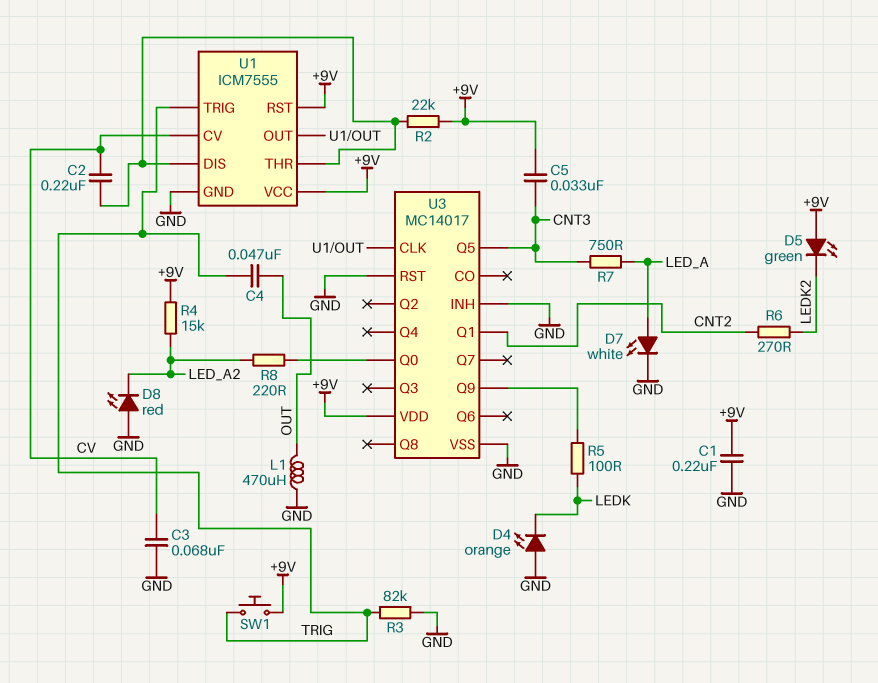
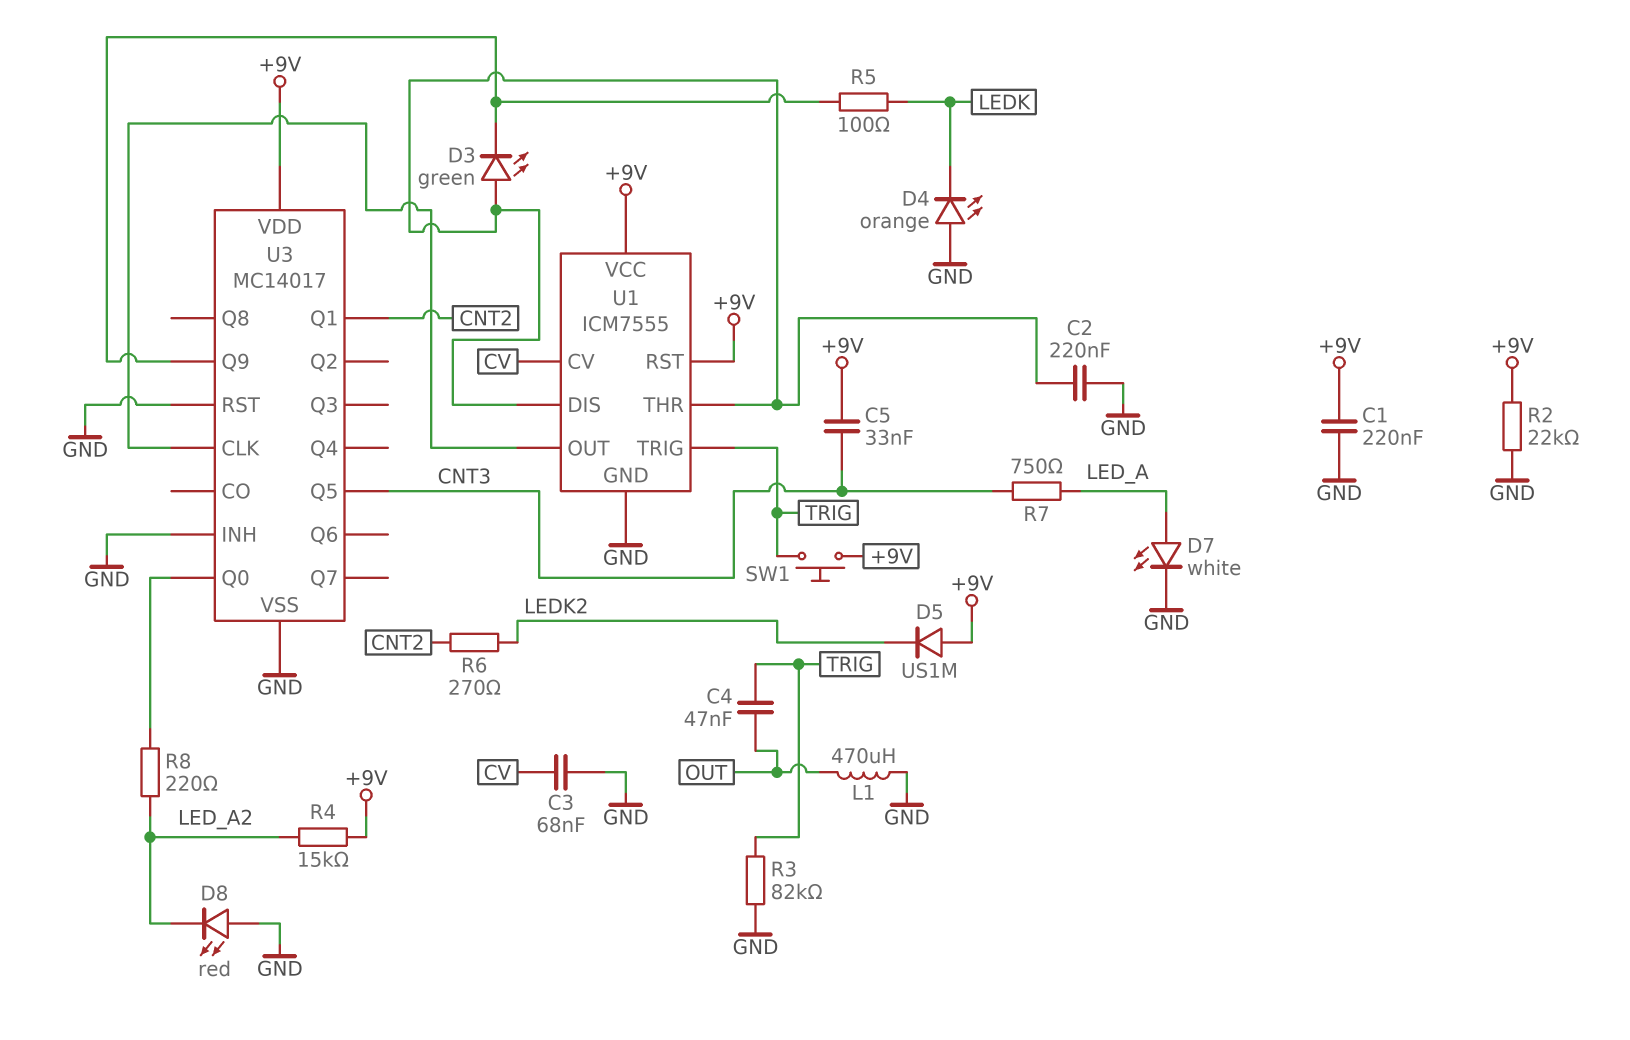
C2: 220nF (CV, U1/DIS) -> 220nF (GND, U1/DIS)
D3: none -> LED green (A U1/DIS, K U3/Q9)
D5: LED green (A +9V, K LEDK2) -> diode US1M (A +9V, K LEDK2)
R2: 22k (+9V, U1/DIS) -> 22k (+9V, GND)

